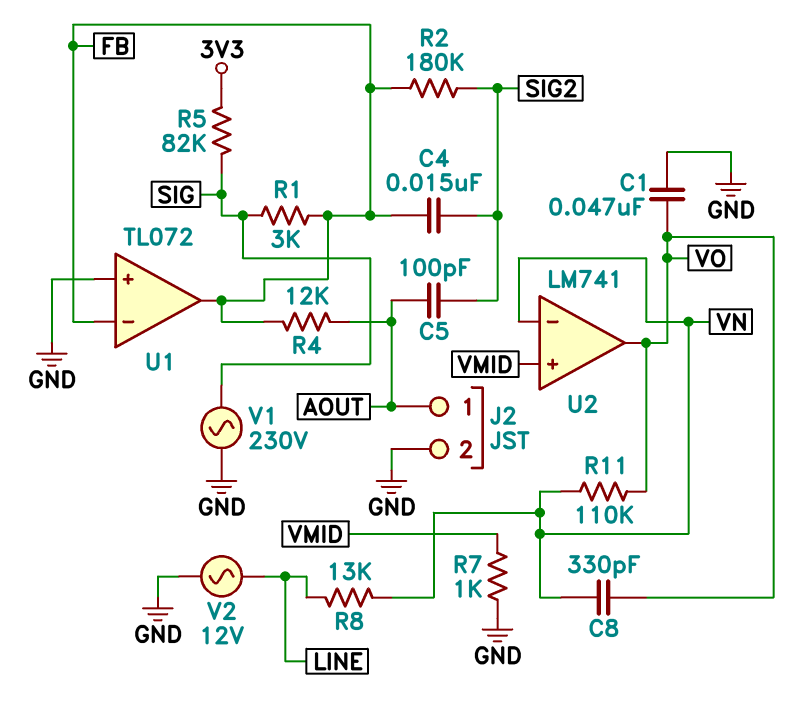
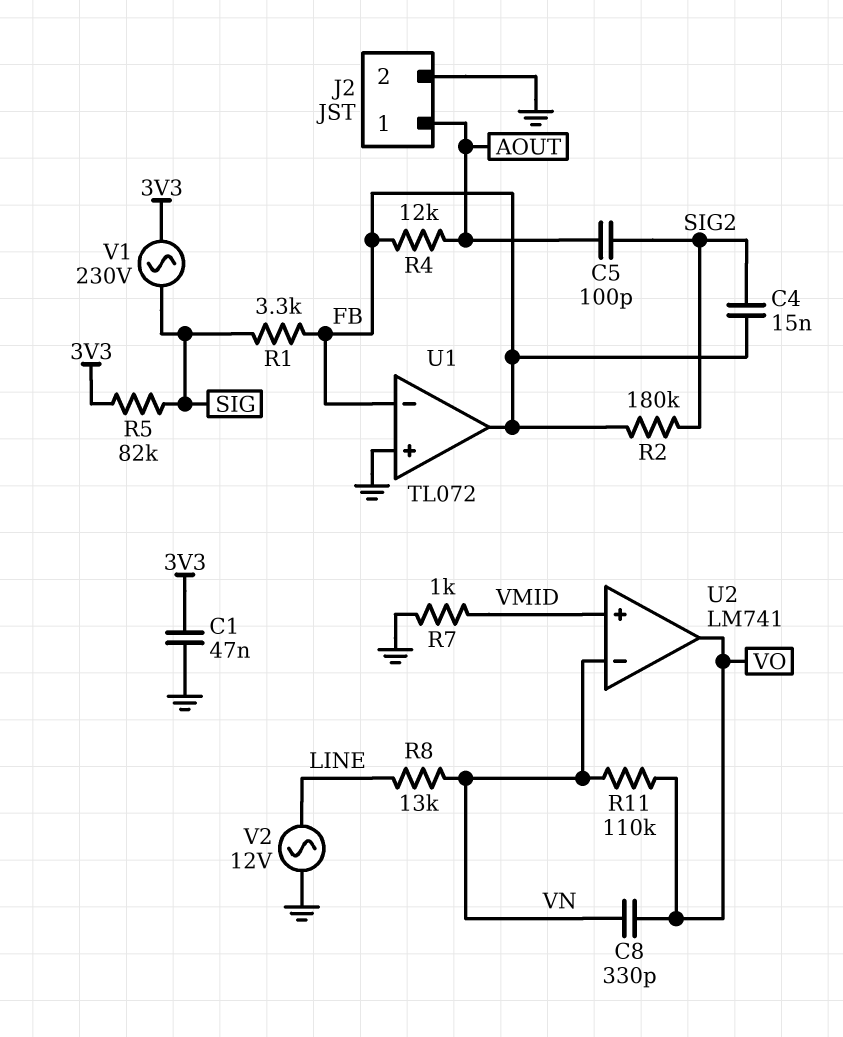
C1: 47nF (GND, VO) -> 47nF (3V3, GND)
R1: 3k (FB, SIG) -> 3.3k (FB, SIG)
V1: AC 230V (GND, SIG) -> AC 230V (3V3, SIG)

